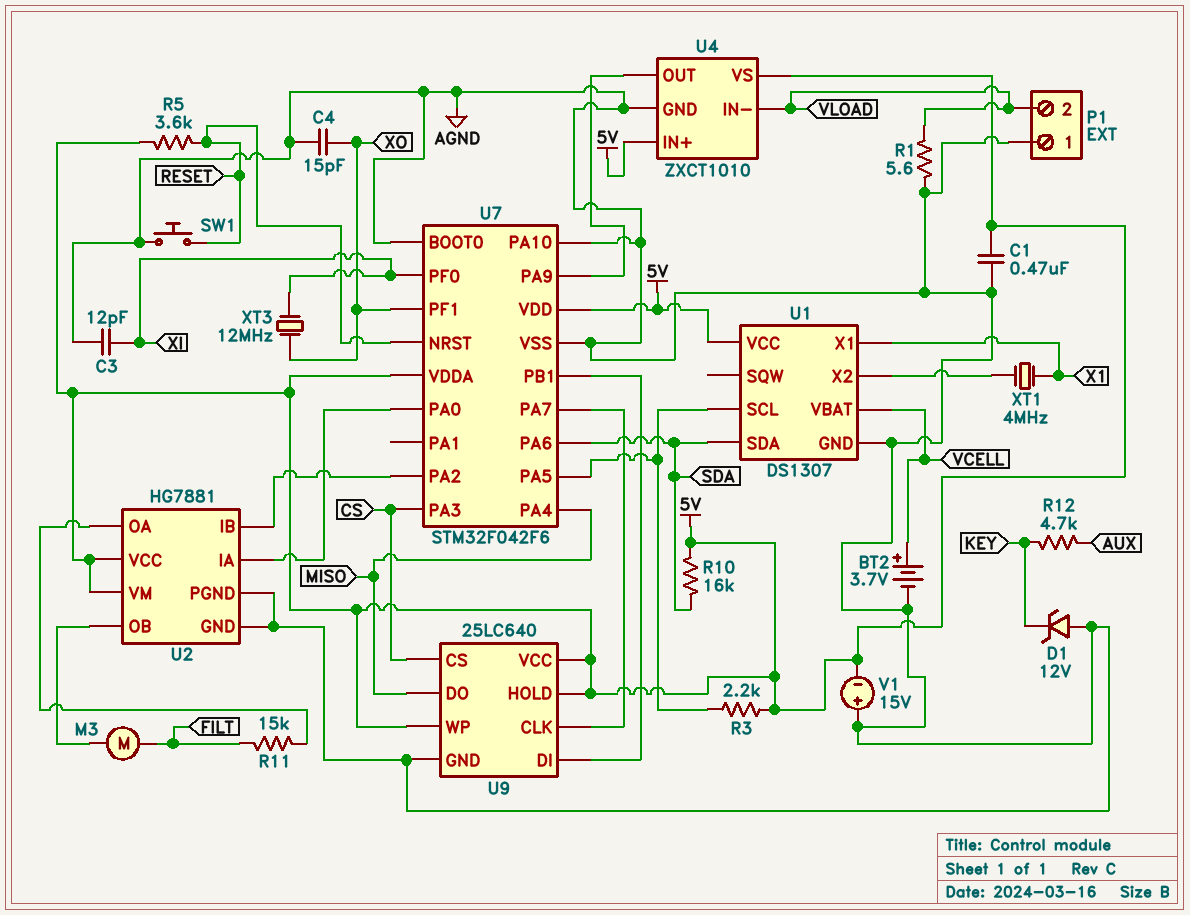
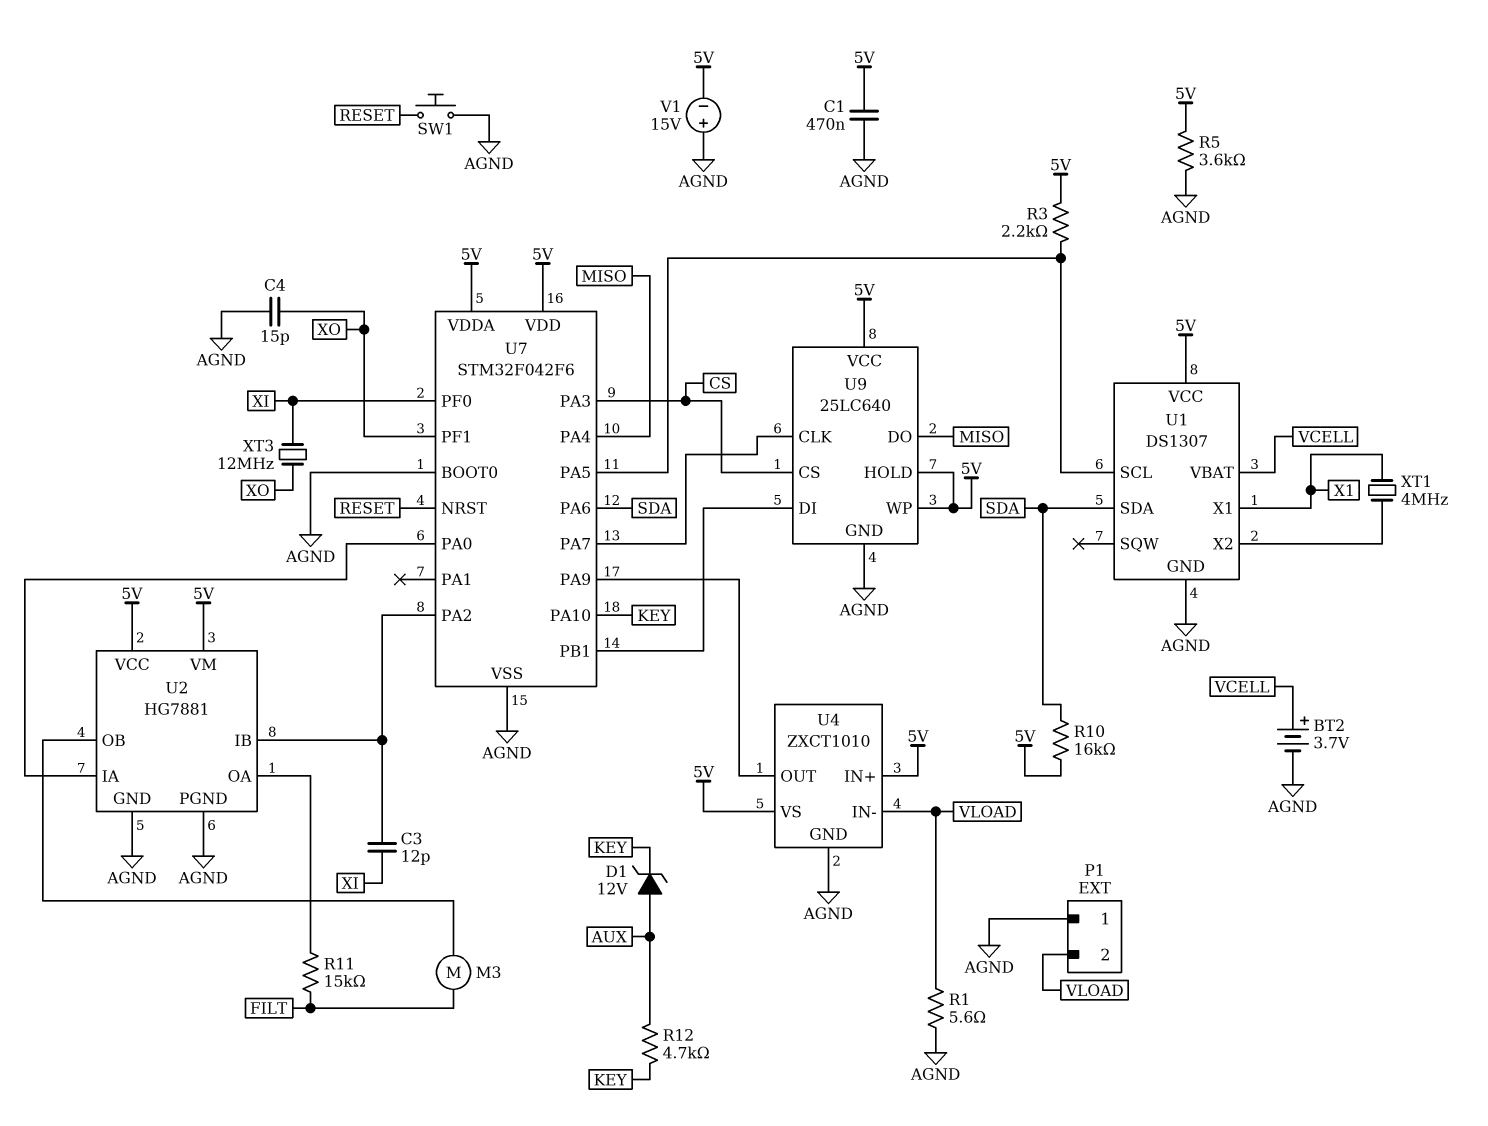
C3: 12pF (AGND, XI) -> 12pF (U2/IB, XI)
D1: zener 12V (A AGND, K KEY) -> zener 12V (A AUX, K KEY)
R5: 3.6k (5V, RESET) -> 3.6k (5V, AGND)
U7 pin PA10: AGND -> KEY

